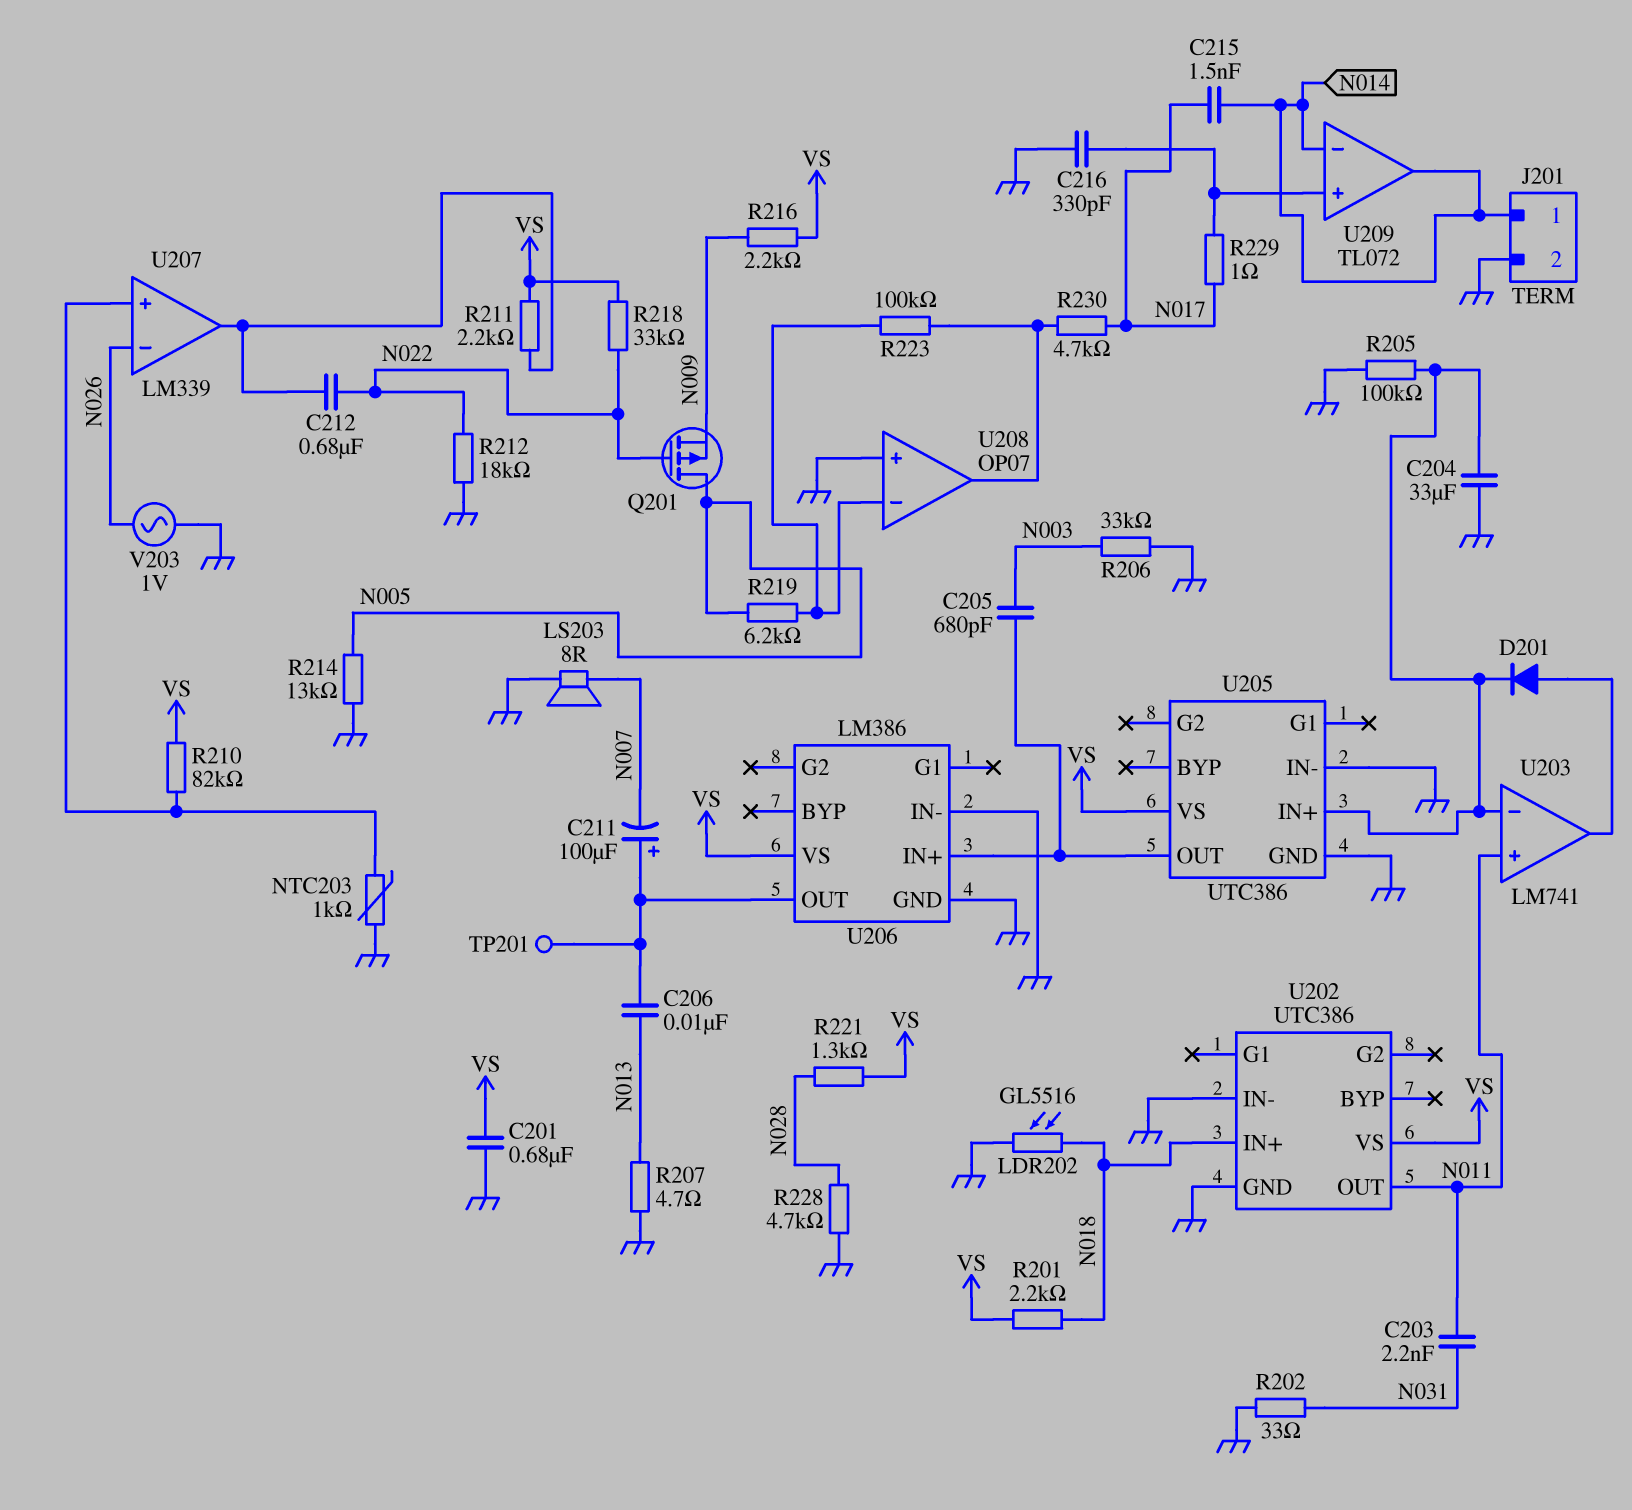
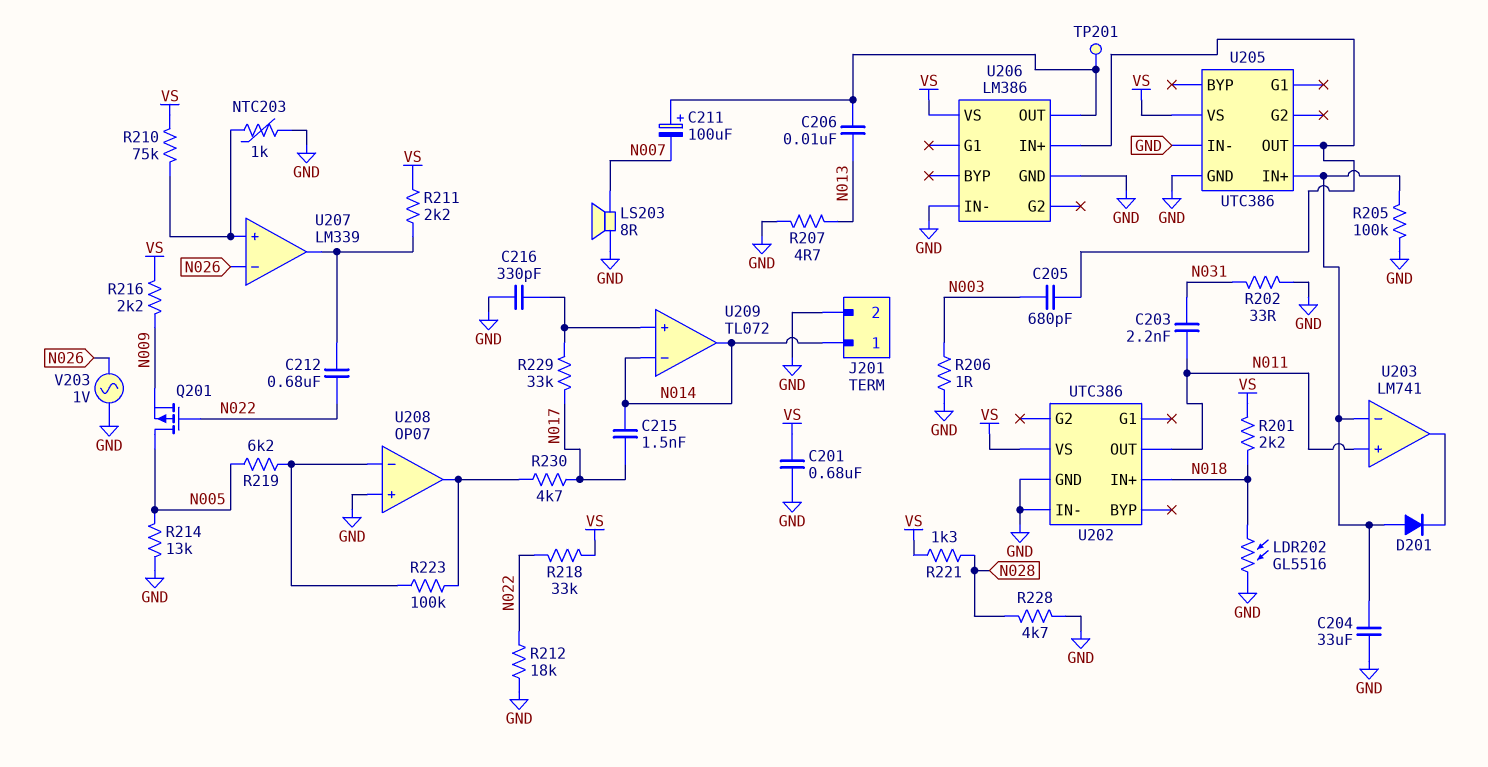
D201: diode (A U203/out, K U203/in-) -> diode (A U203/in-, K U203/out)
R206: 33k (GND, N003) -> 1 (GND, N003)
R210: 82k (U207/in+, VS) -> 75k (U207/in+, VS)
R229: 1 (N017, U209/in+) -> 33k (N017, U209/in+)

